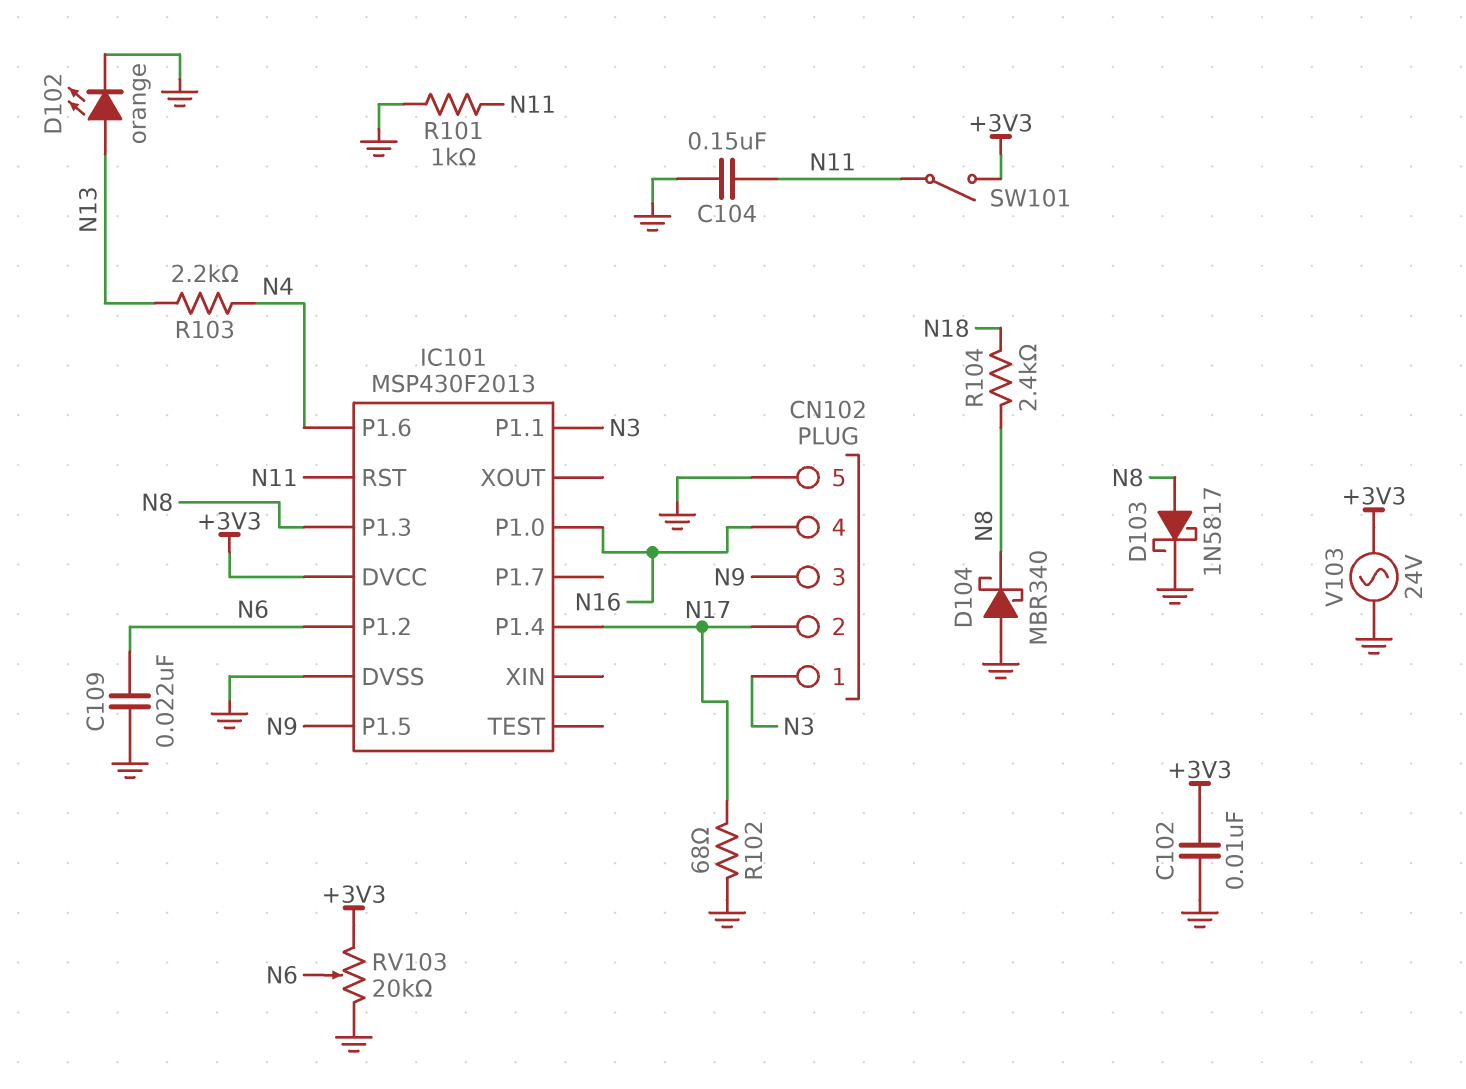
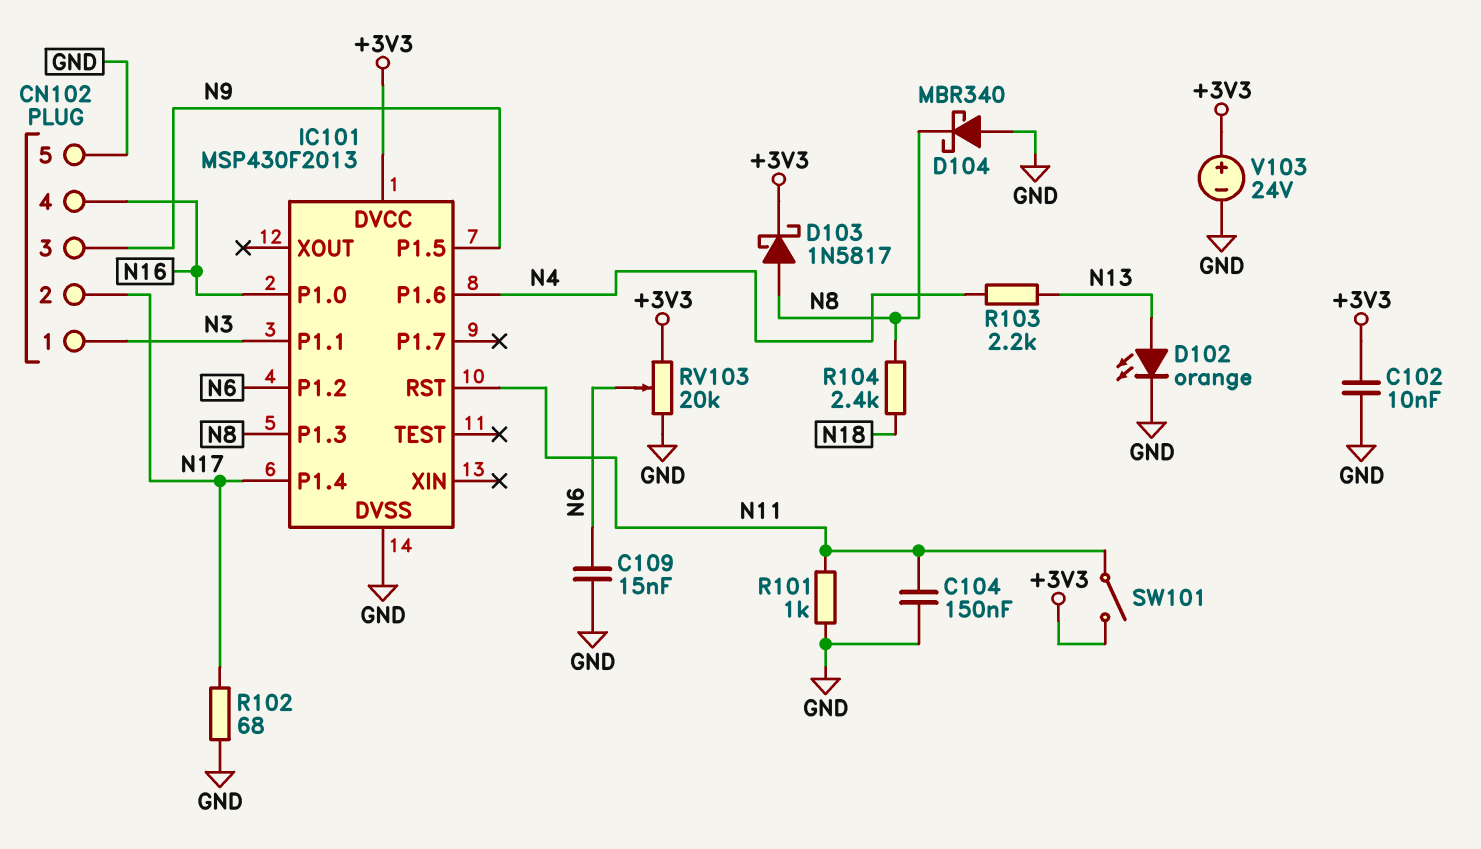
C109: 22nF (GND, N6) -> 15nF (GND, N6)
D103: schottky 1N5817 (A N8, K GND) -> schottky 1N5817 (A N8, K +3V3)
V103: AC 24V (+3V3, GND) -> 24V (plus +3V3, minus GND)

